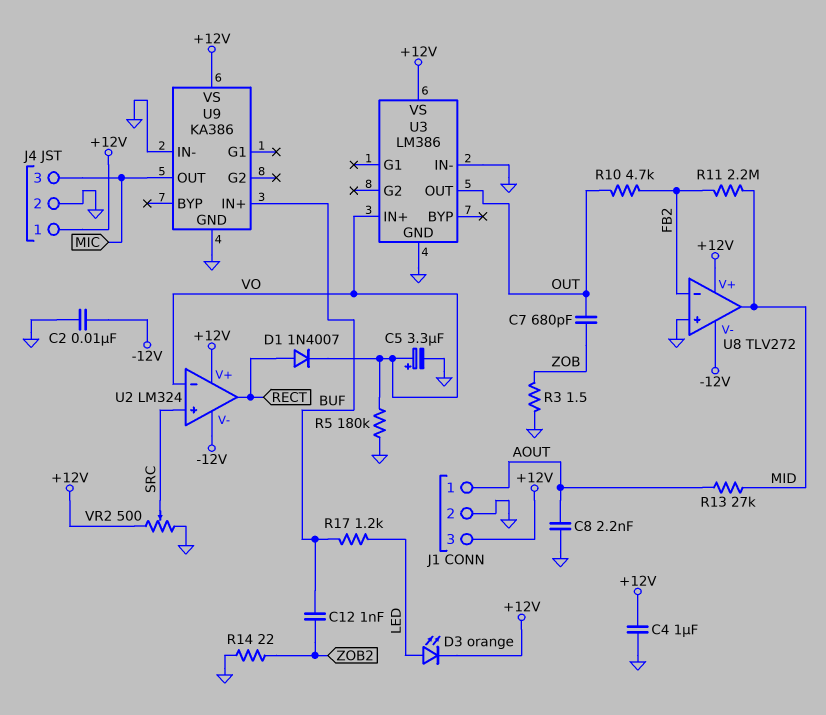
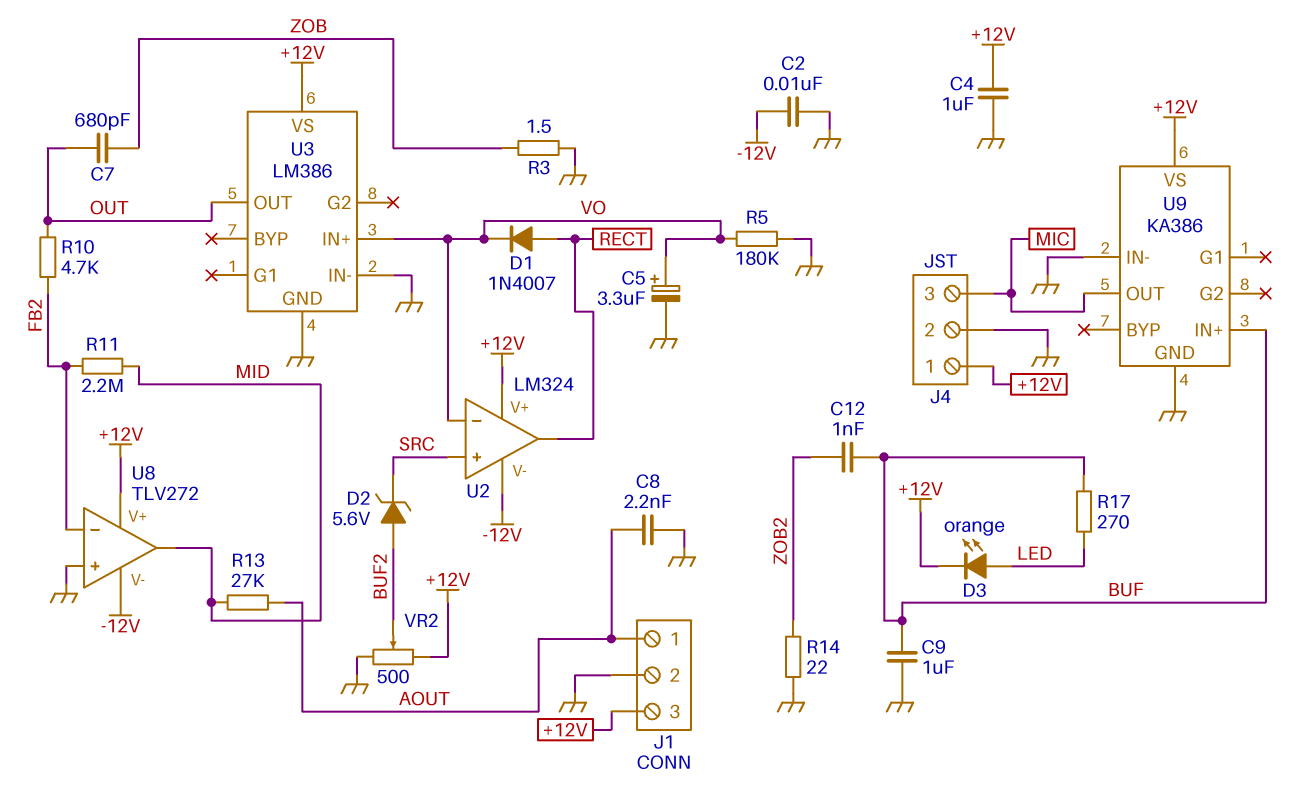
C9: none -> 1uF (BUF, GND)
D2: none -> zener 5.6V (A BUF2, K SRC)
R17: 1.2k (BUF, LED) -> 270 (BUF, LED)
VR2: 500 (+12V, GND, wiper SRC) -> 500 (+12V, GND, wiper BUF2)

